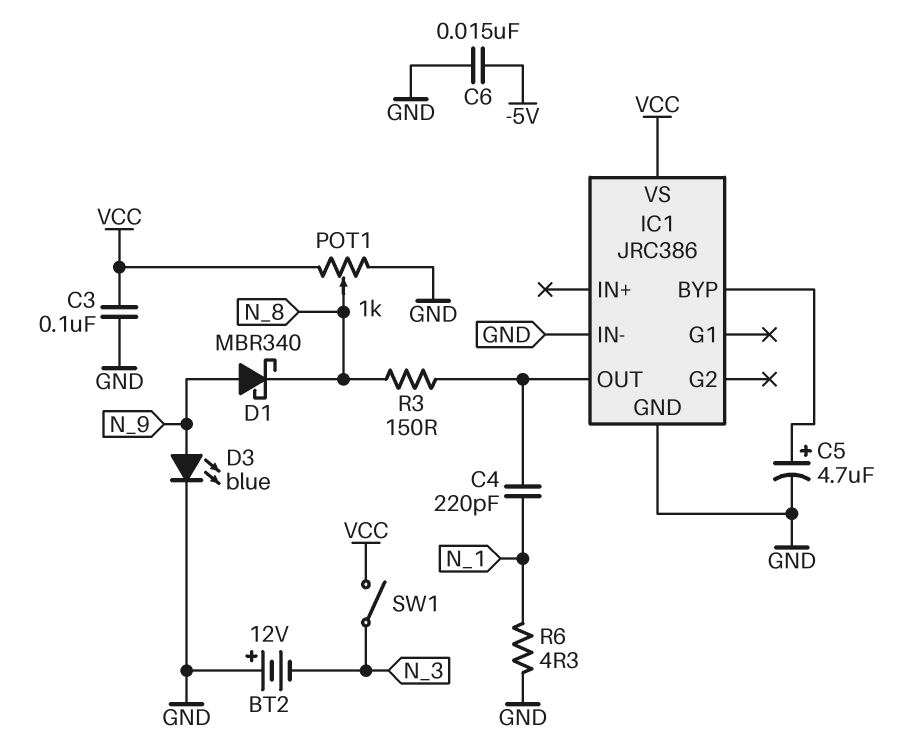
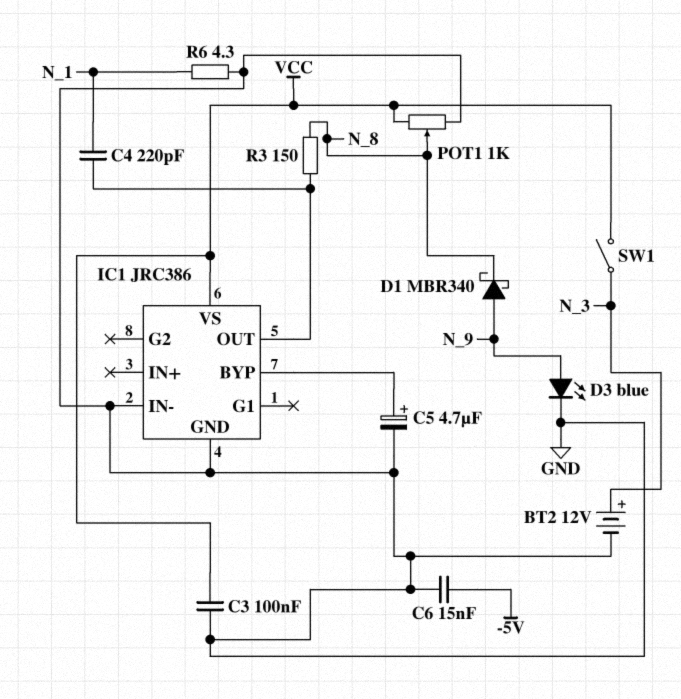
BT2: 12V (plus GND, minus N_3) -> 12V (plus N_3, minus GND)

